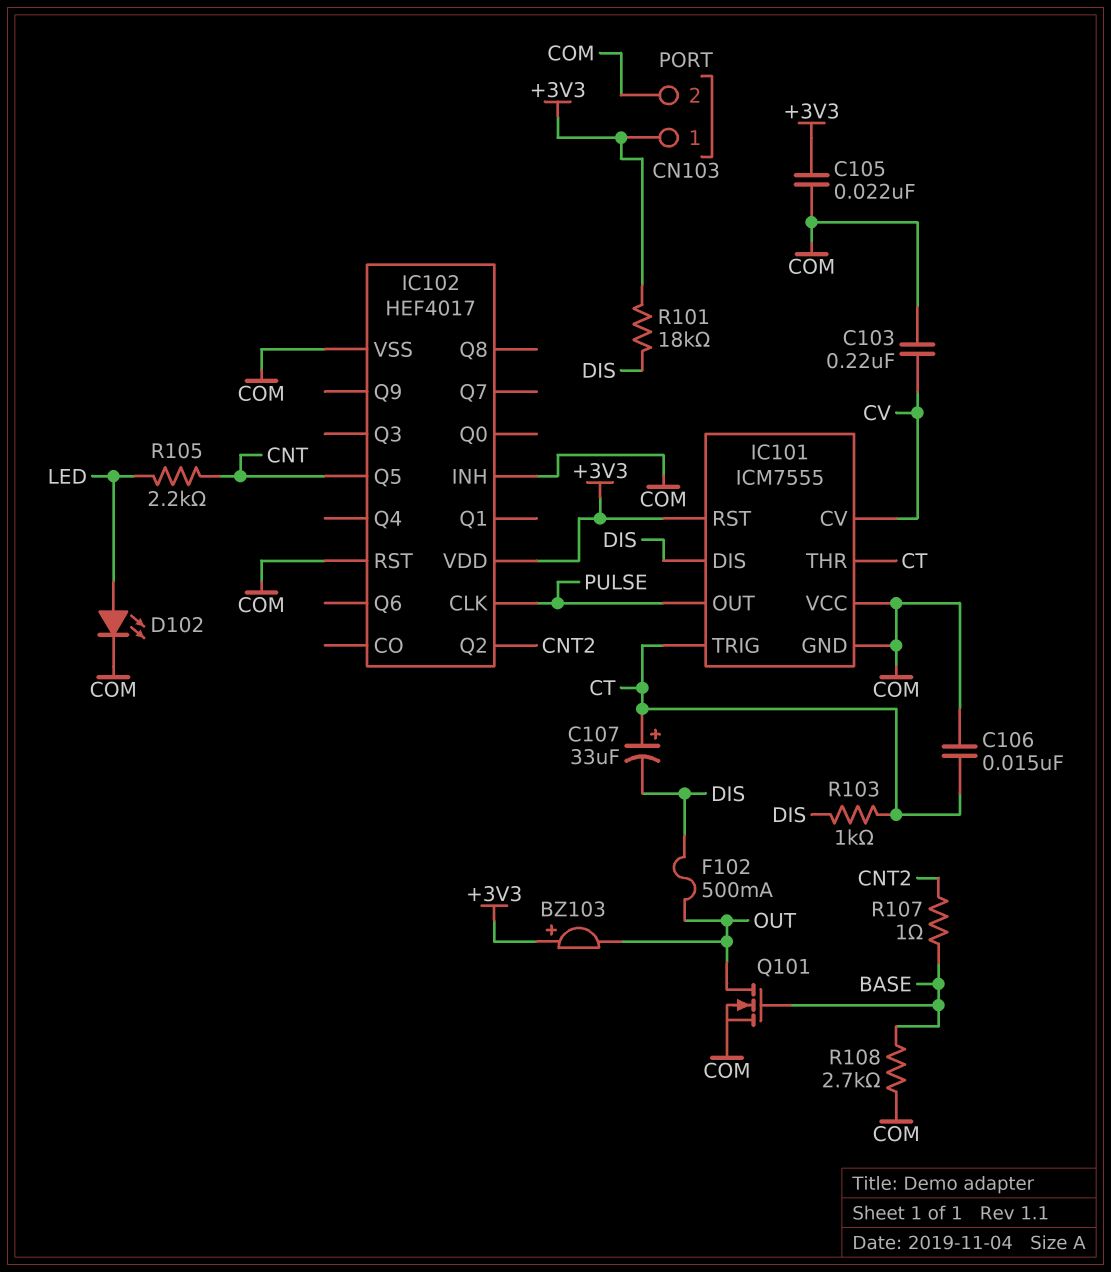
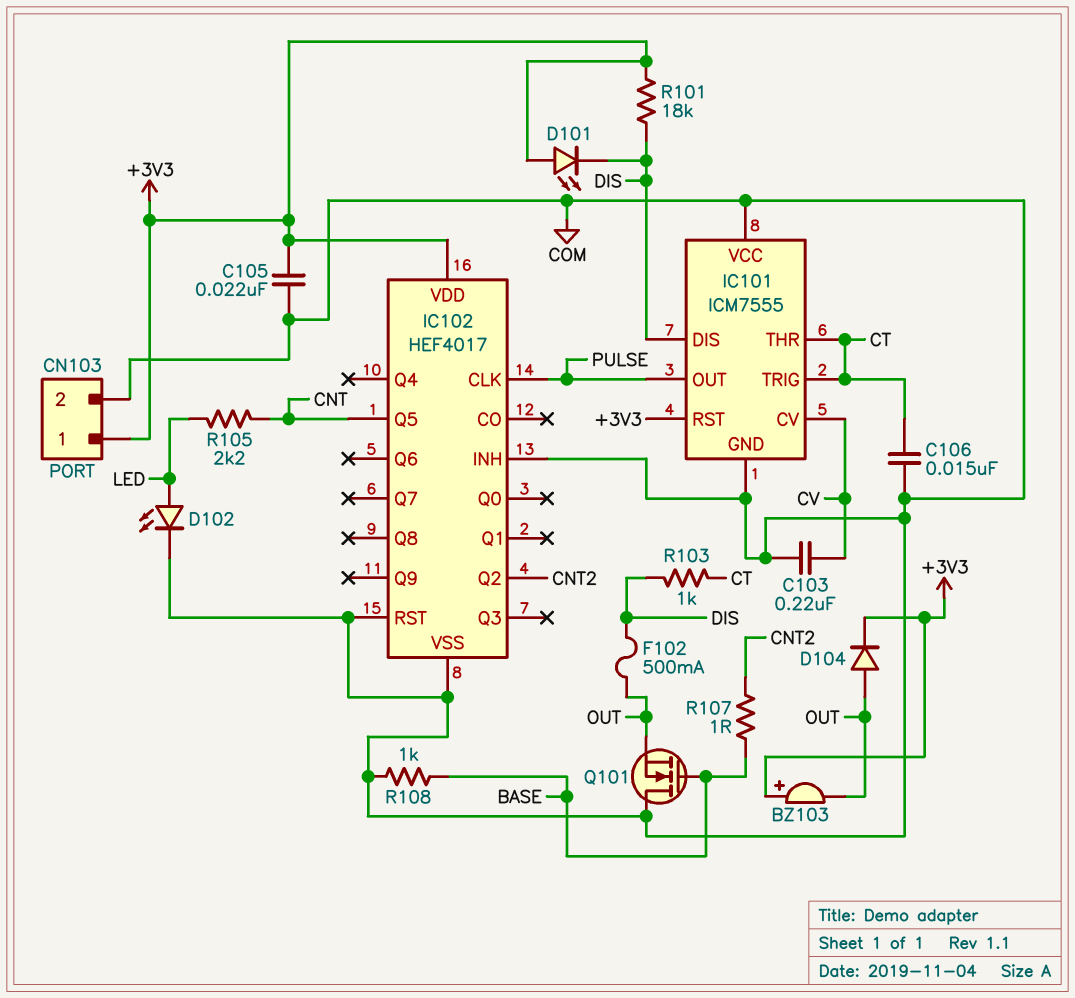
C107: 33uF (plus CT, minus DIS) -> none
D101: none -> LED (A +3V3, K DIS)
D104: none -> diode (A OUT, K +3V3)
Q101: NMOS (G BASE, D OUT, S COM) -> NMOS (G BASE, D COM, S OUT)
R108: 2.7k (BASE, COM) -> 1k (BASE, COM)

